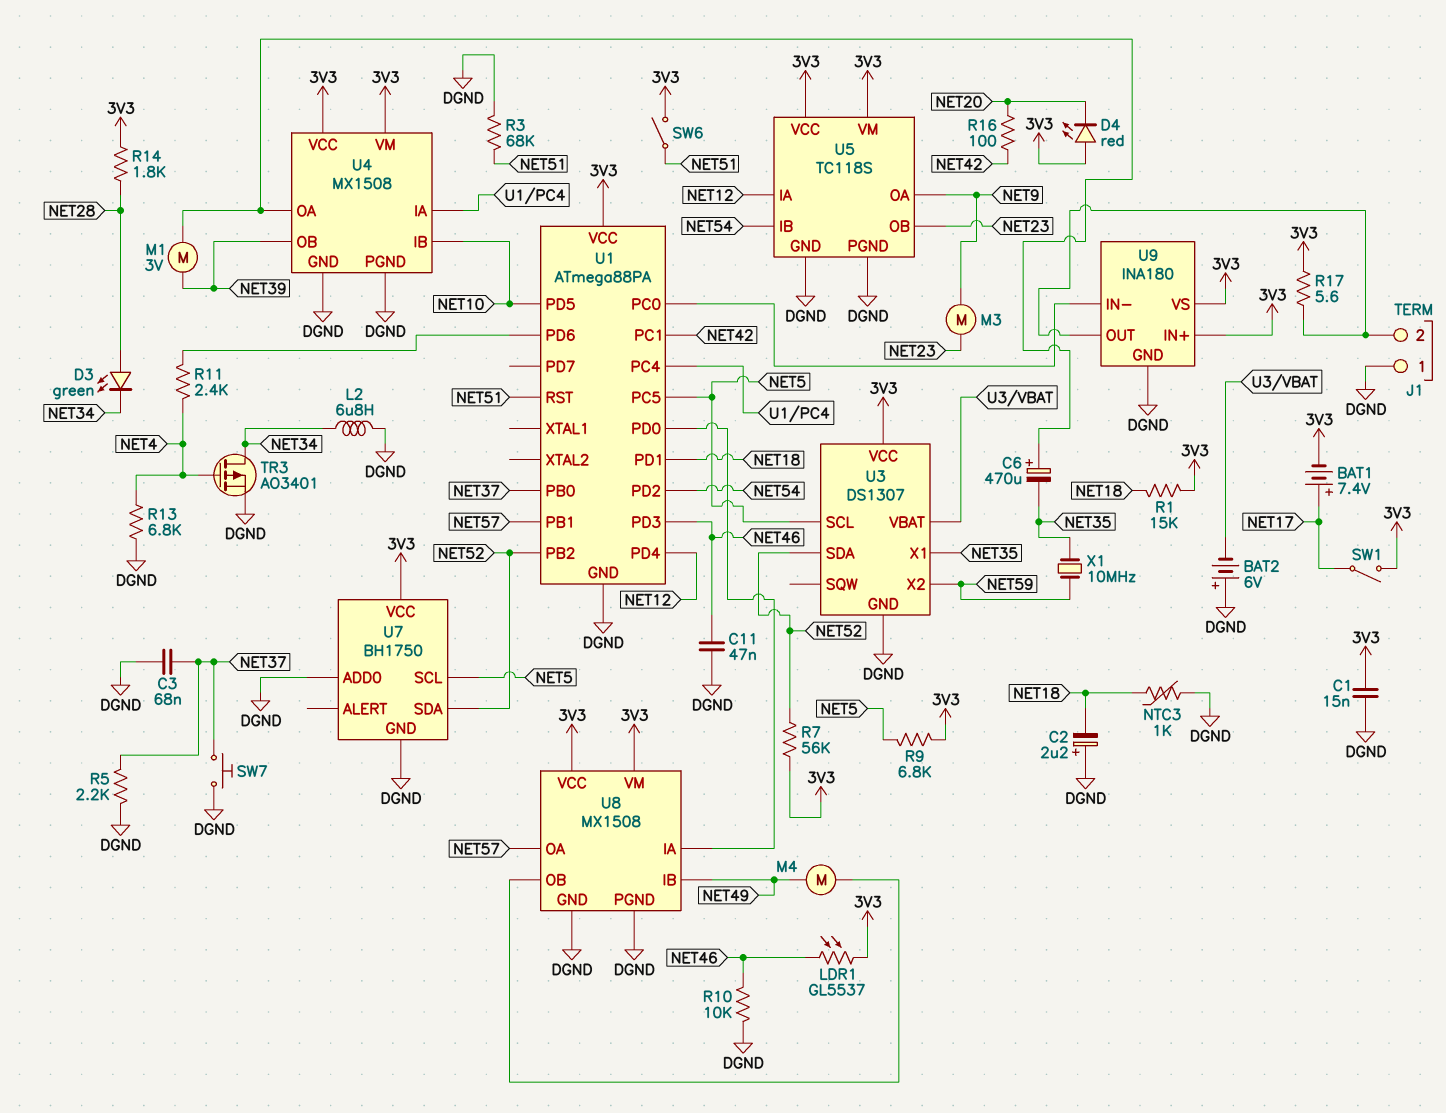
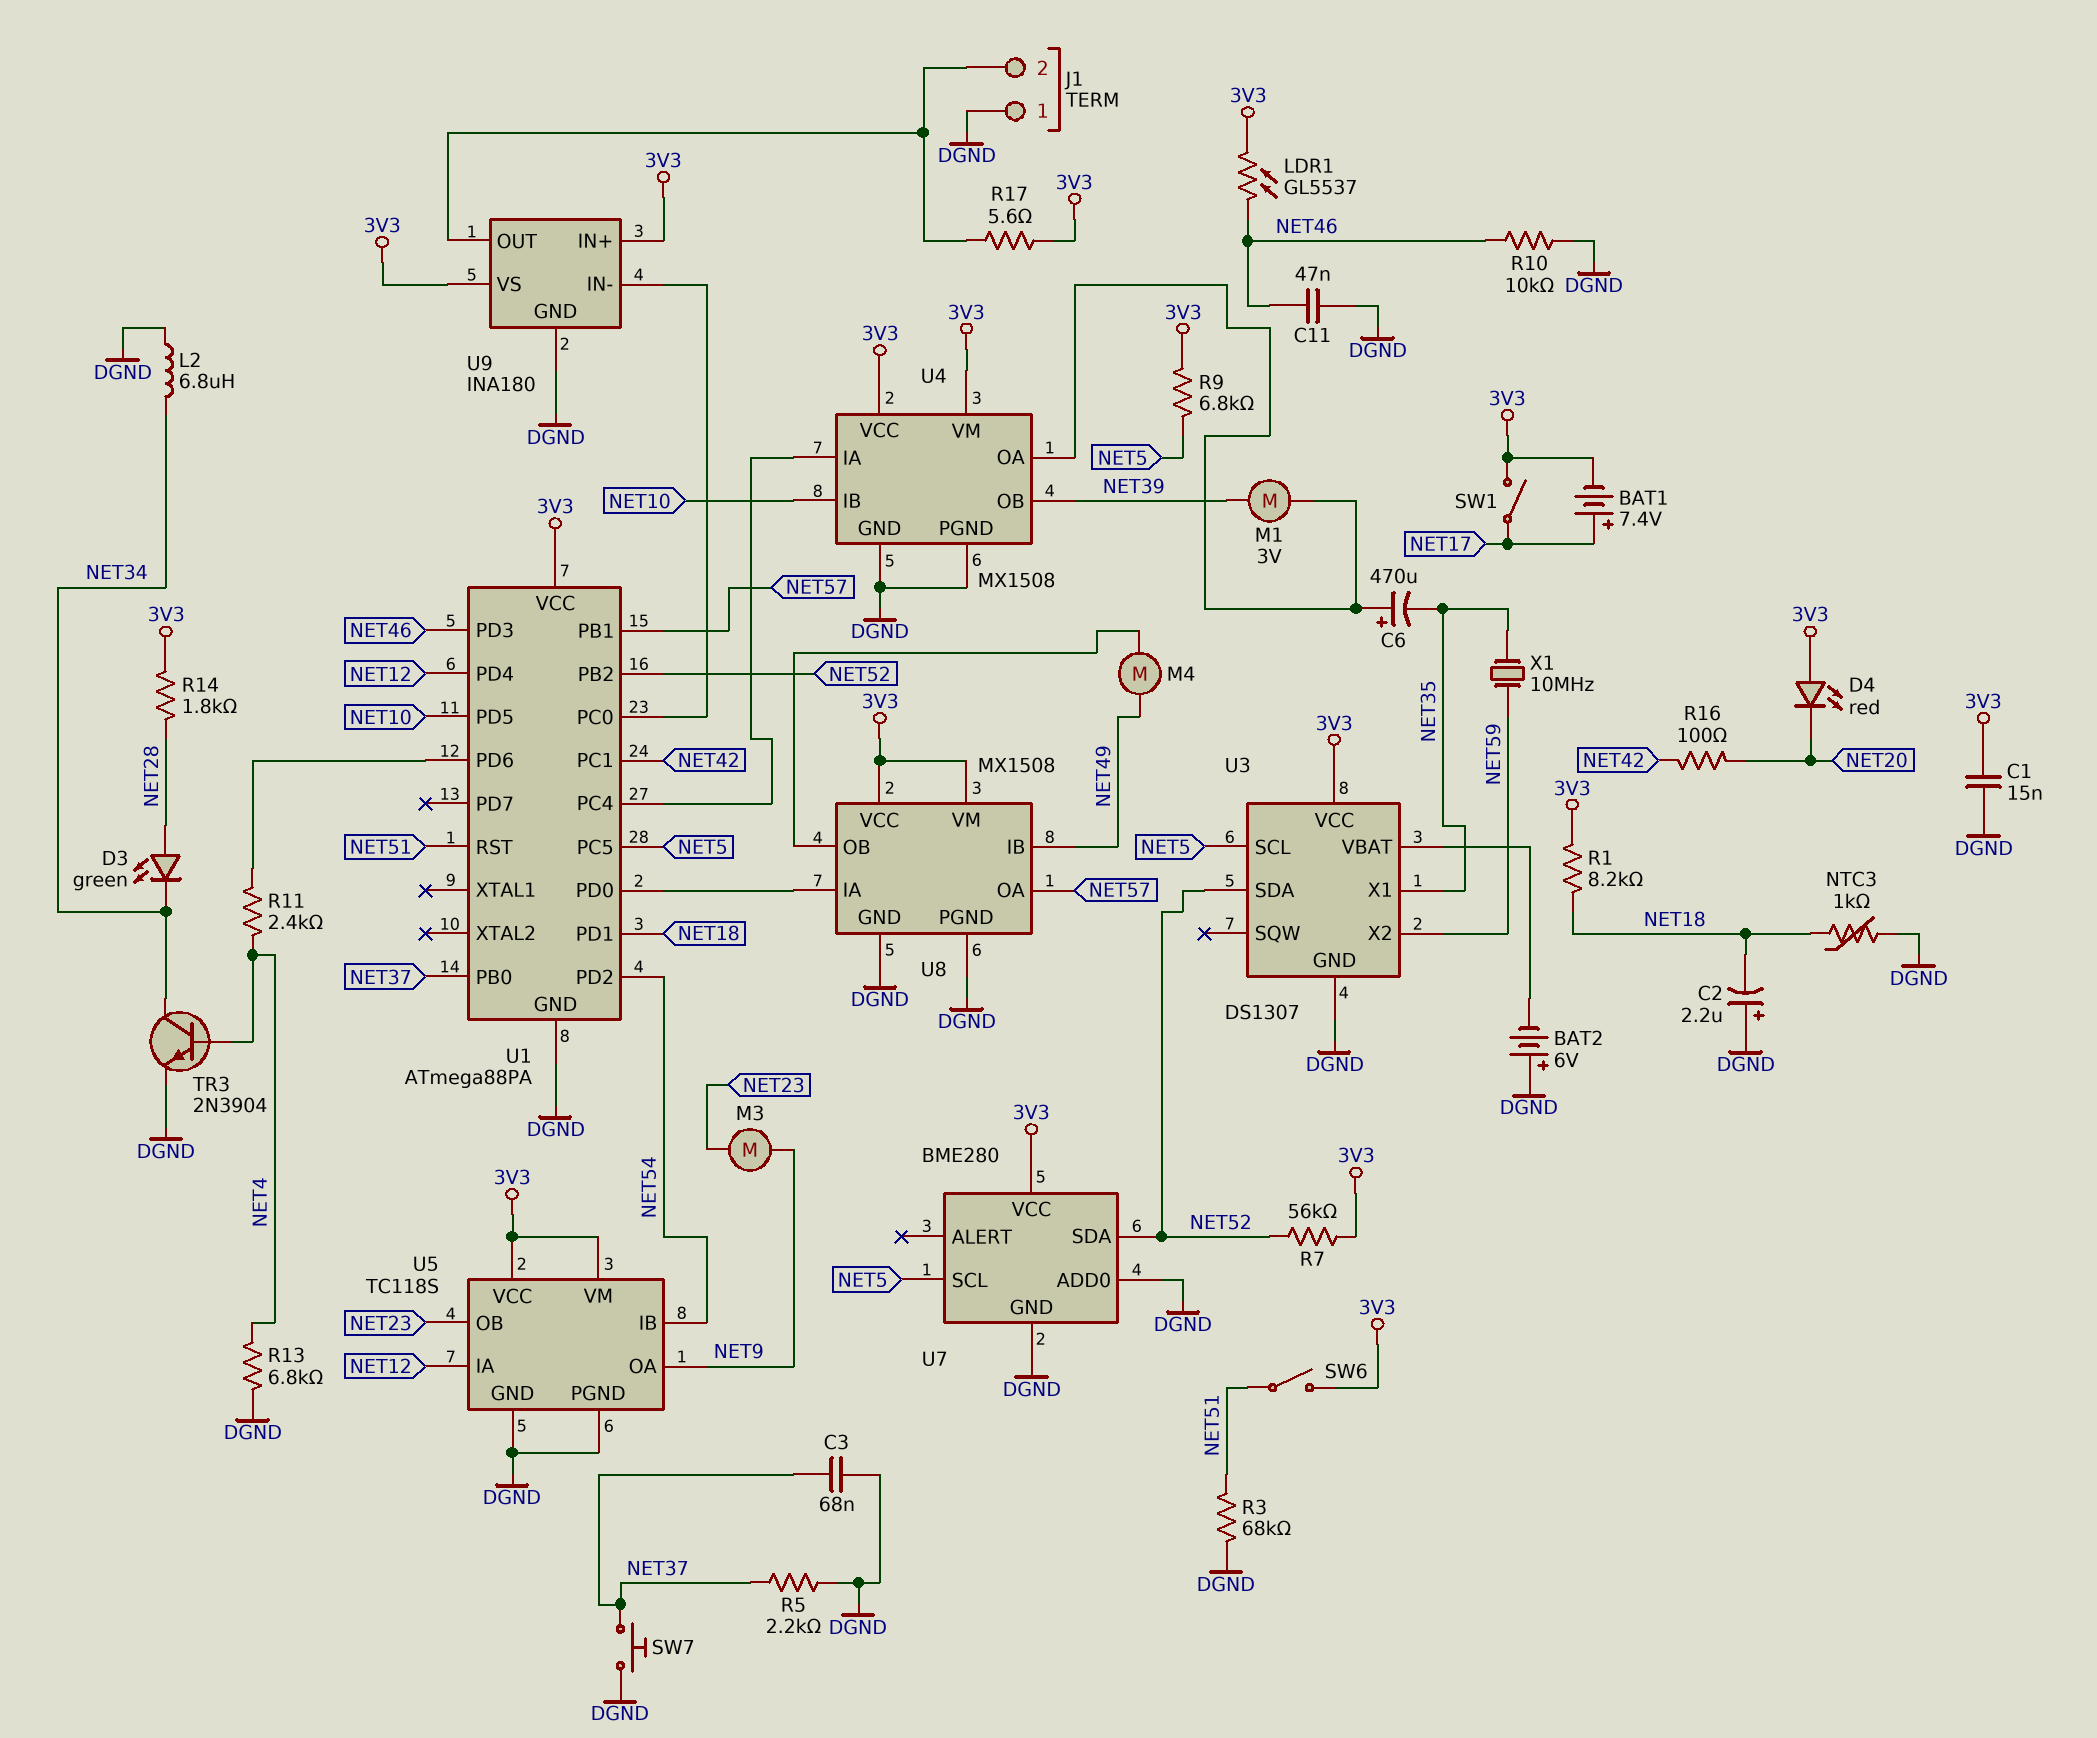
R1: 15k (3V3, NET18) -> 8.2k (3V3, NET18)
TR3: PMOS AO3401 (G NET4, D NET34, S DGND) -> NPN 2N3904 (B NET4, C NET34, E DGND)
U7: BH1750 -> BME280

